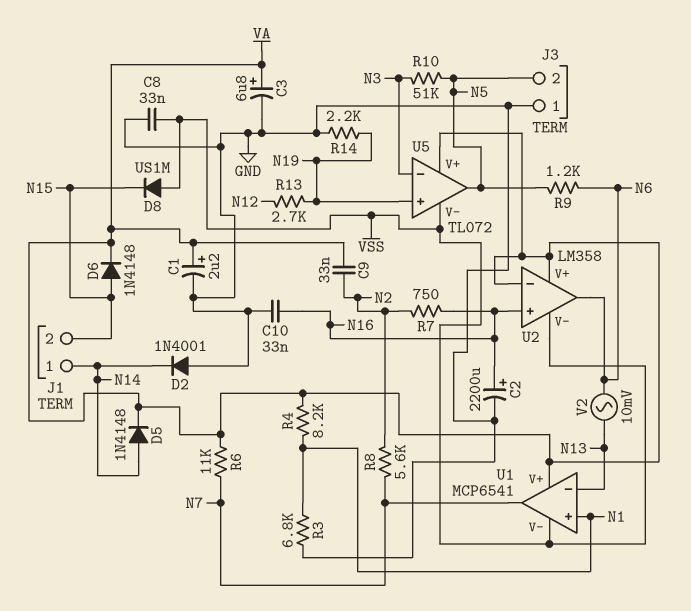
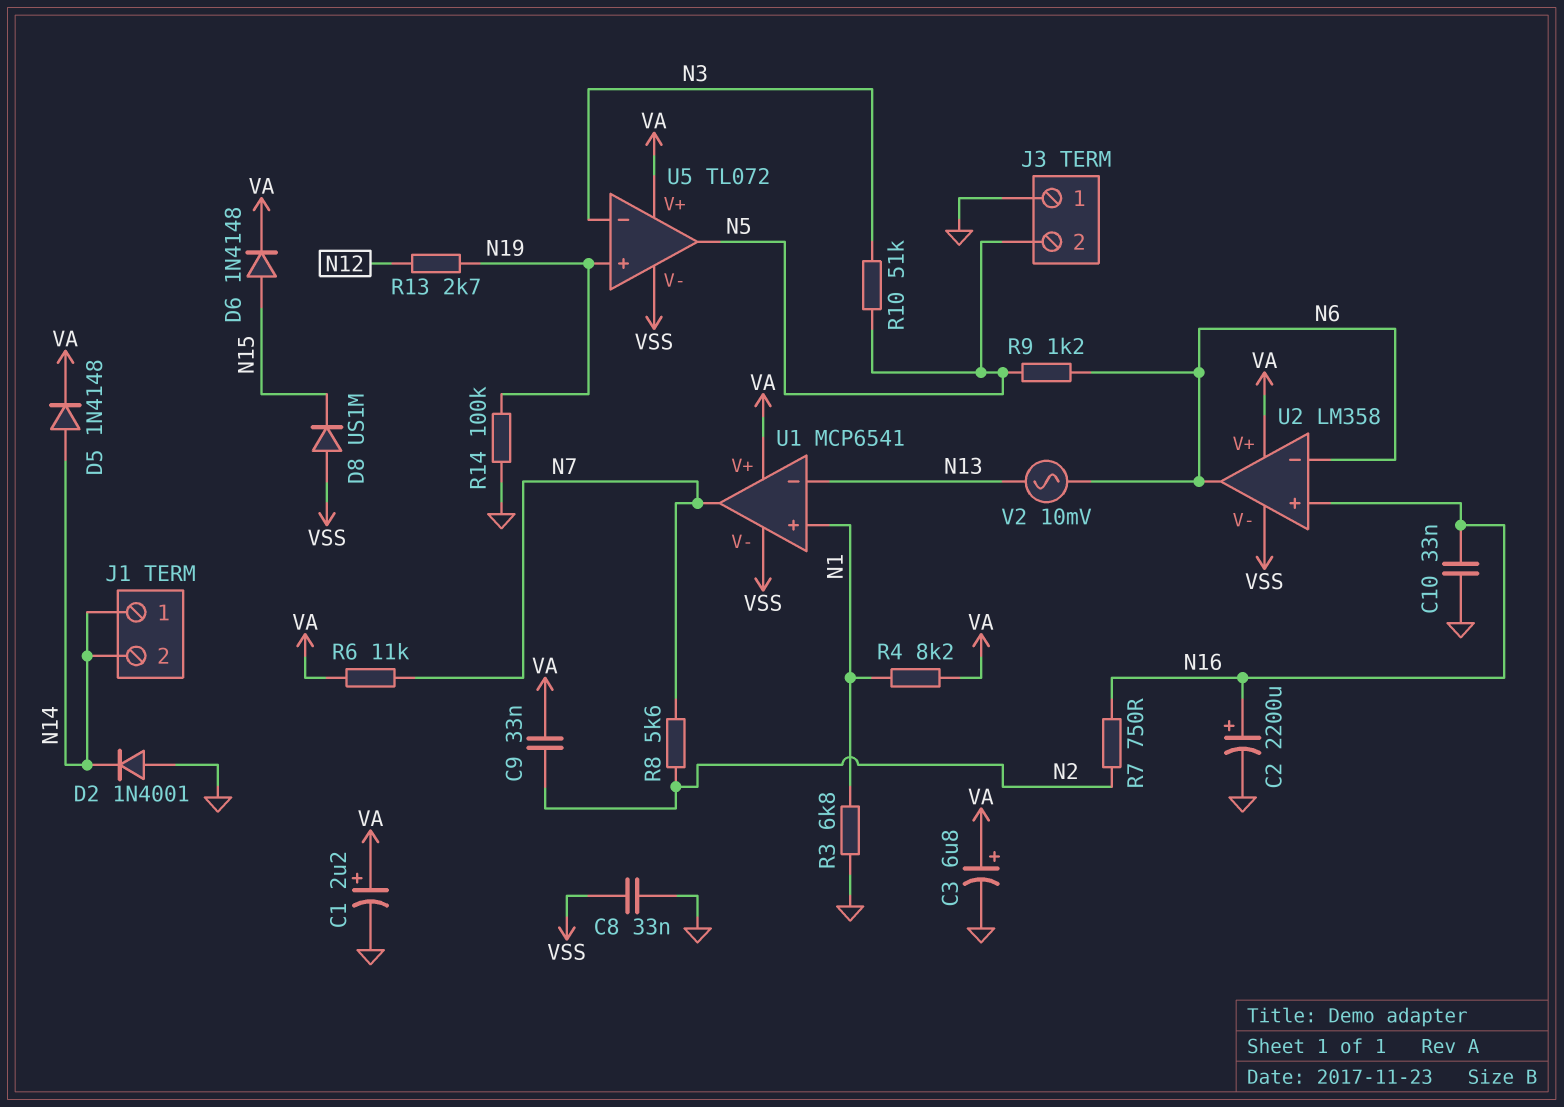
J1 pin 2: N15 -> N14
R14: 2.2k (GND, N19) -> 100k (GND, N19)
U2 pin in-: VA -> N6

